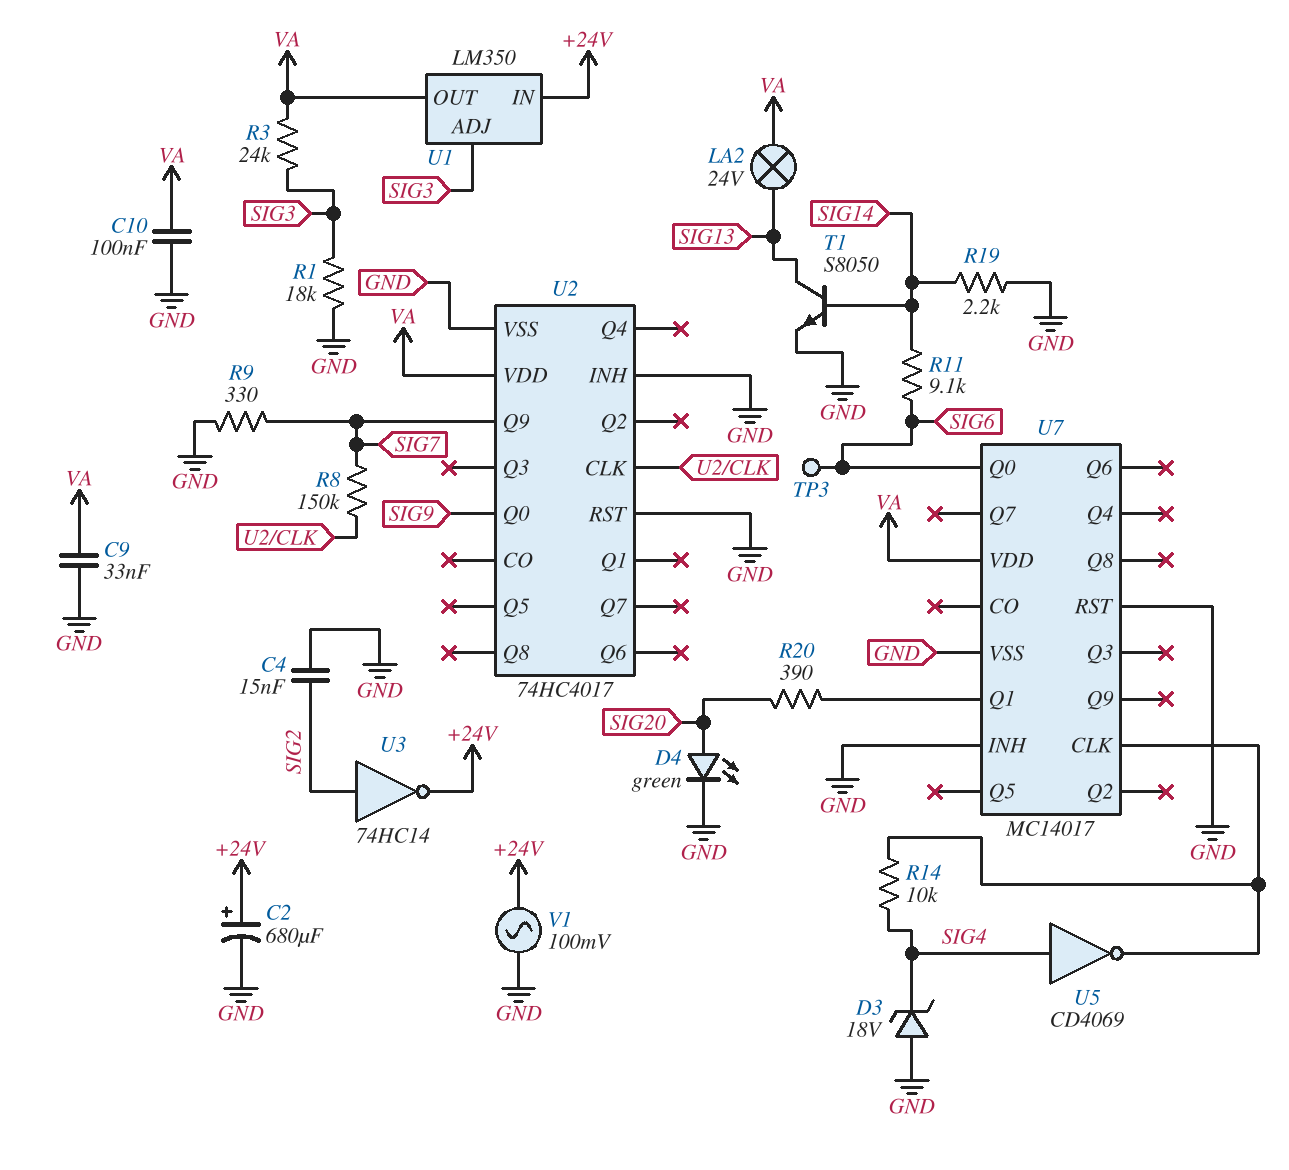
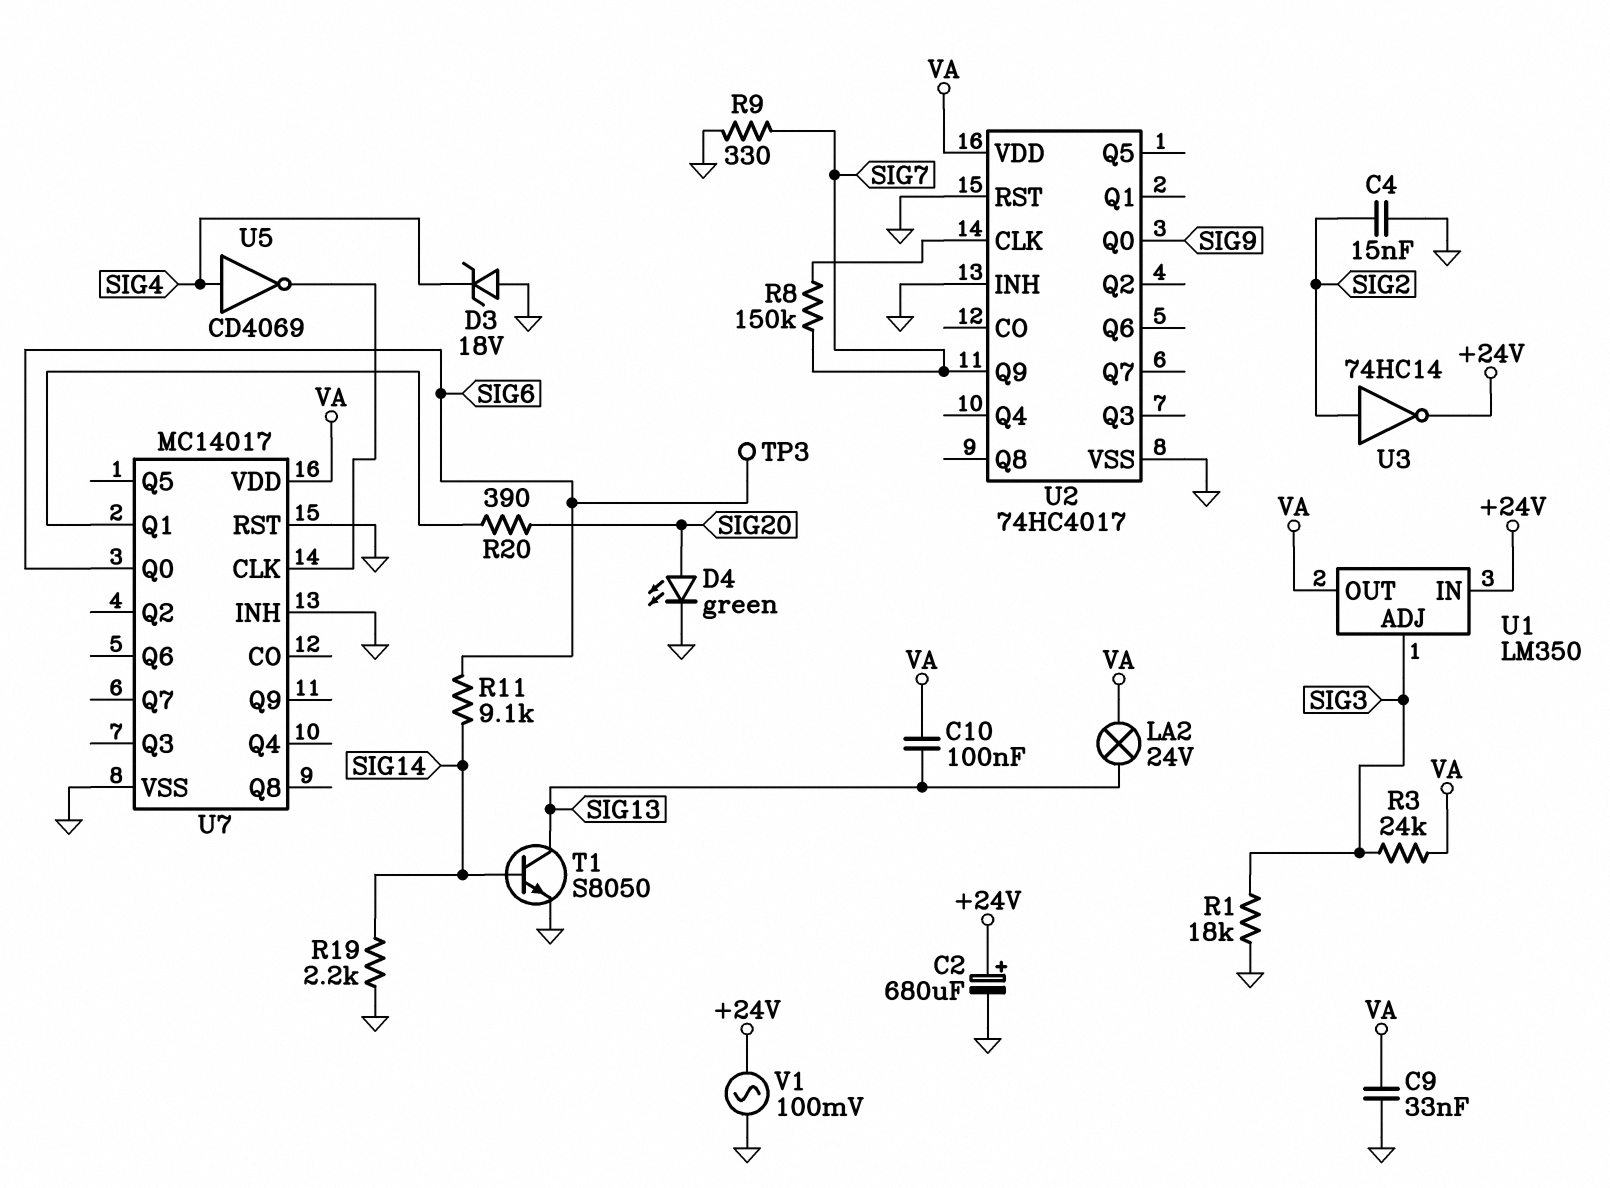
C10: 100nF (GND, VA) -> 100nF (SIG13, VA)
R14: 10k (SIG4, U7/CLK) -> none

